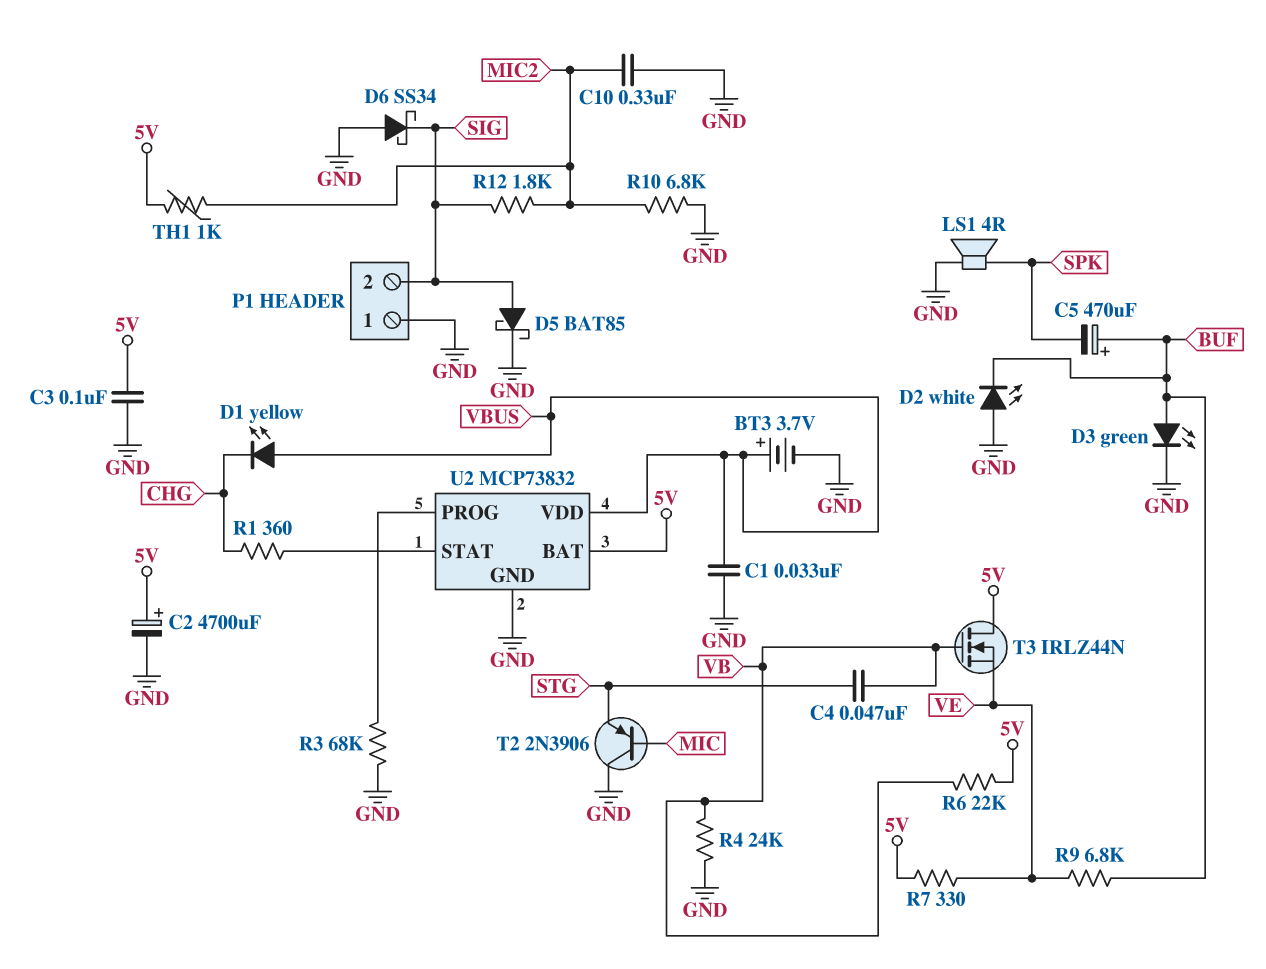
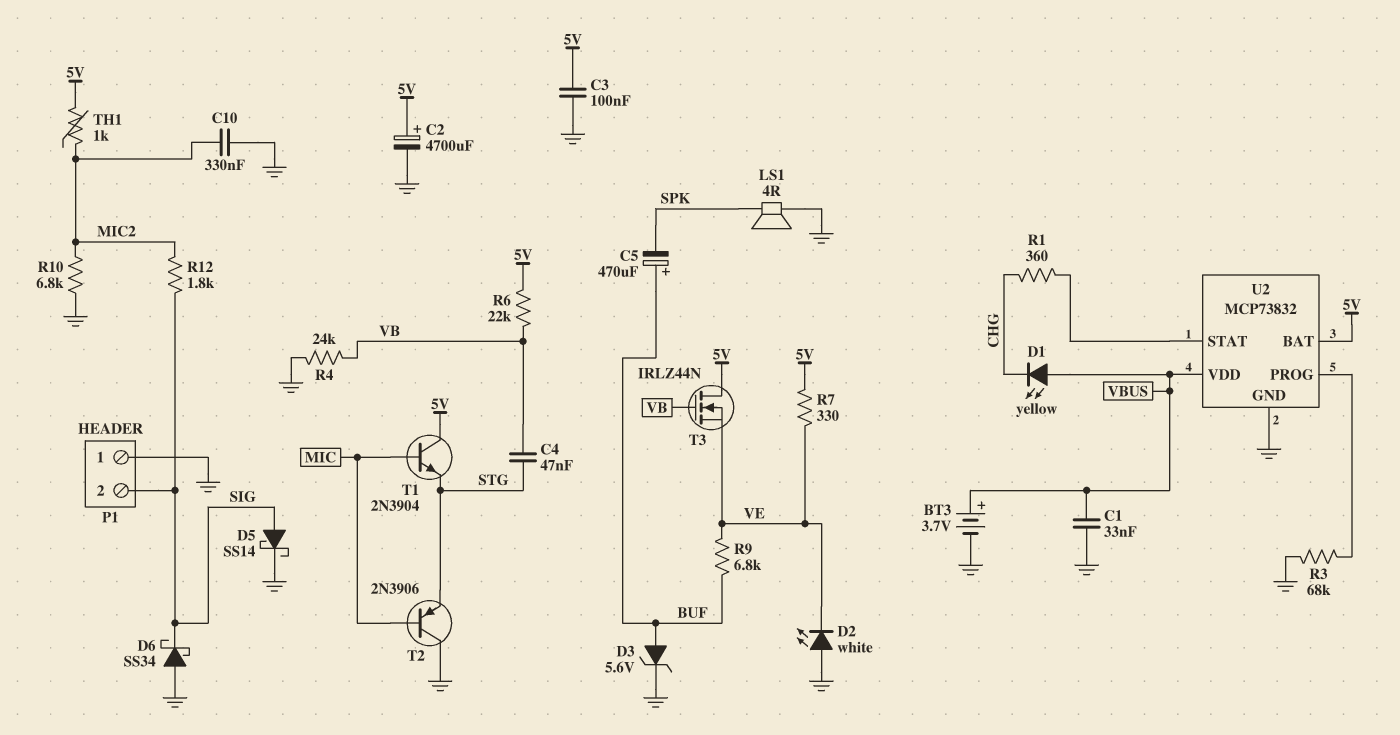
D2: LED white (A GND, K BUF) -> LED white (A GND, K VE)
D3: LED green (A BUF, K GND) -> zener 5.6V (A BUF, K GND)
D5: schottky BAT85 (A SIG, K GND) -> schottky SS14 (A SIG, K GND)
T1: none -> NPN 2N3904 (B MIC, C 5V, E STG)

